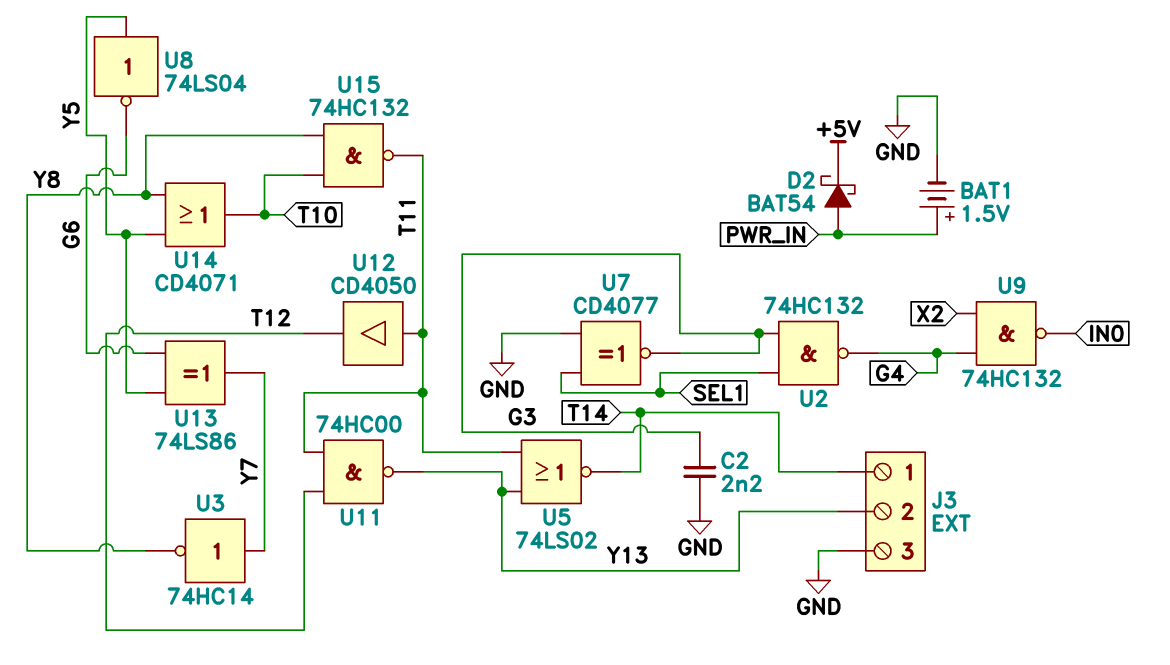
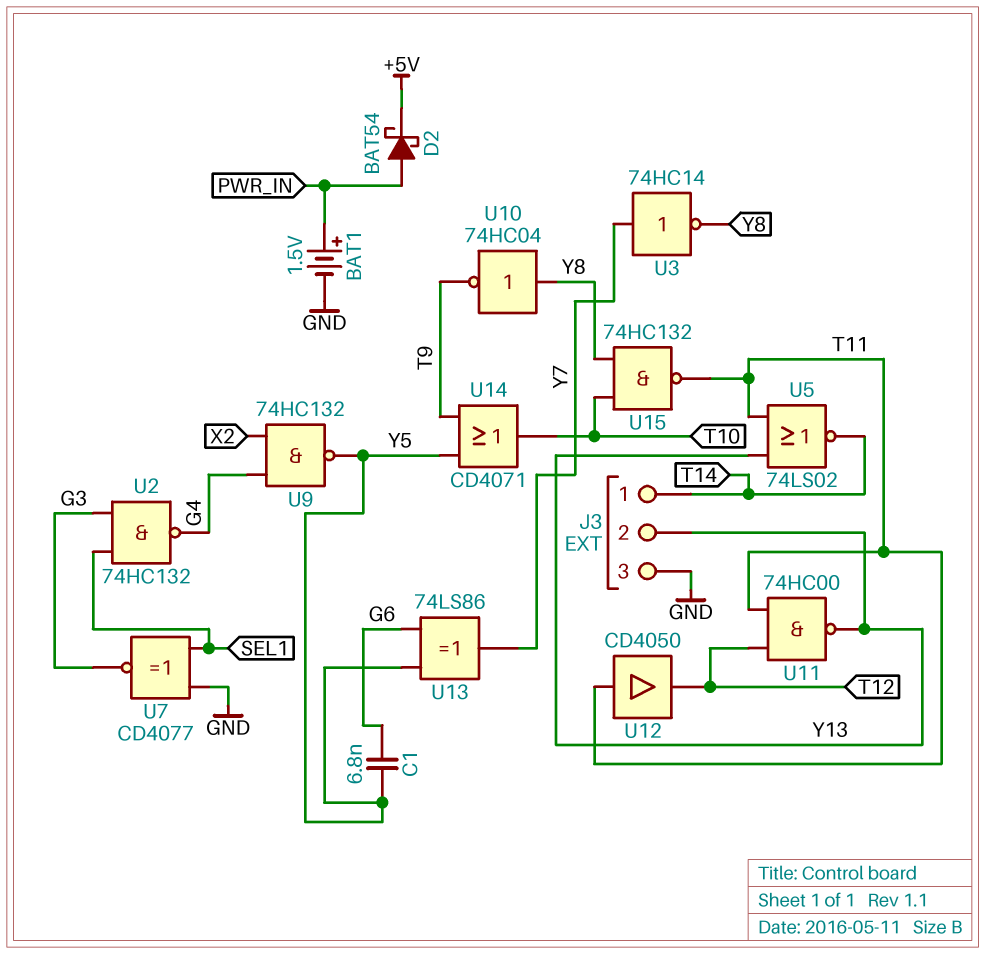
C1: none -> 6.8nF (G6, Y5)
C2: 2.2nF (G3, GND) -> none
U8: NOT 74LS04 (in Y5, out G6) -> none
U9: NAND 74HC132 (in G4, in X2, out IN0) -> NAND 74HC132 (in G4, in X2, out Y5)
U10: none -> NOT 74HC04 (in Y8, out T9)
U14: OR CD4071 (in Y5, in Y8, out T10) -> OR CD4071 (in T9, in Y5, out T10)

